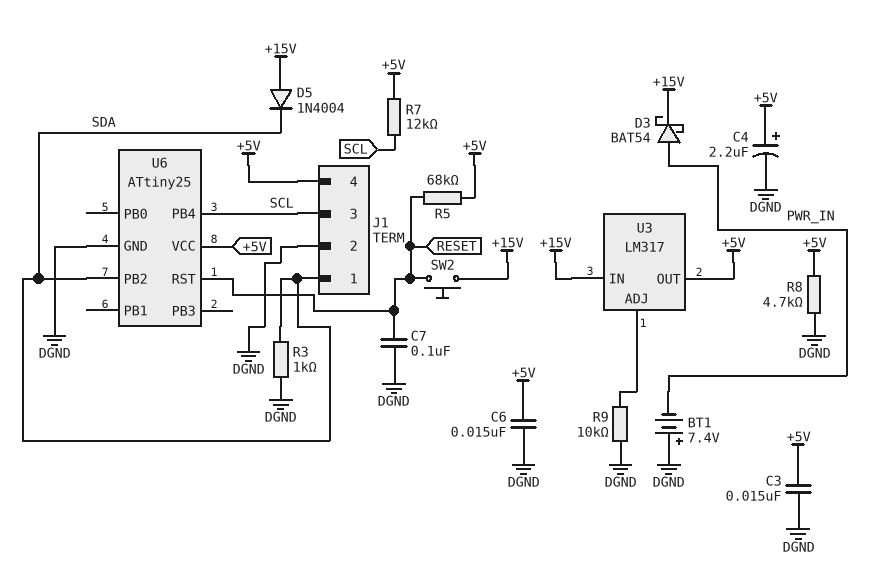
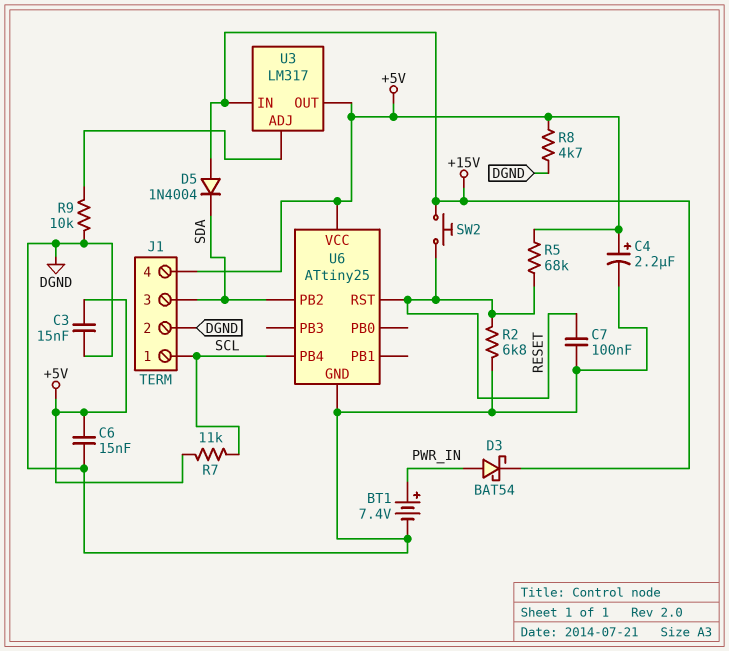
BT1: 7.4V (plus DGND, minus PWR_IN) -> 7.4V (plus PWR_IN, minus DGND)
J1 pin 1: SDA -> SCL
J1 pin 3: SCL -> SDA
R2: none -> 6.8k (DGND, RESET)
R3: 1k (DGND, SDA) -> none
R7: 12k (+5V, SCL) -> 11k (+5V, SCL)

